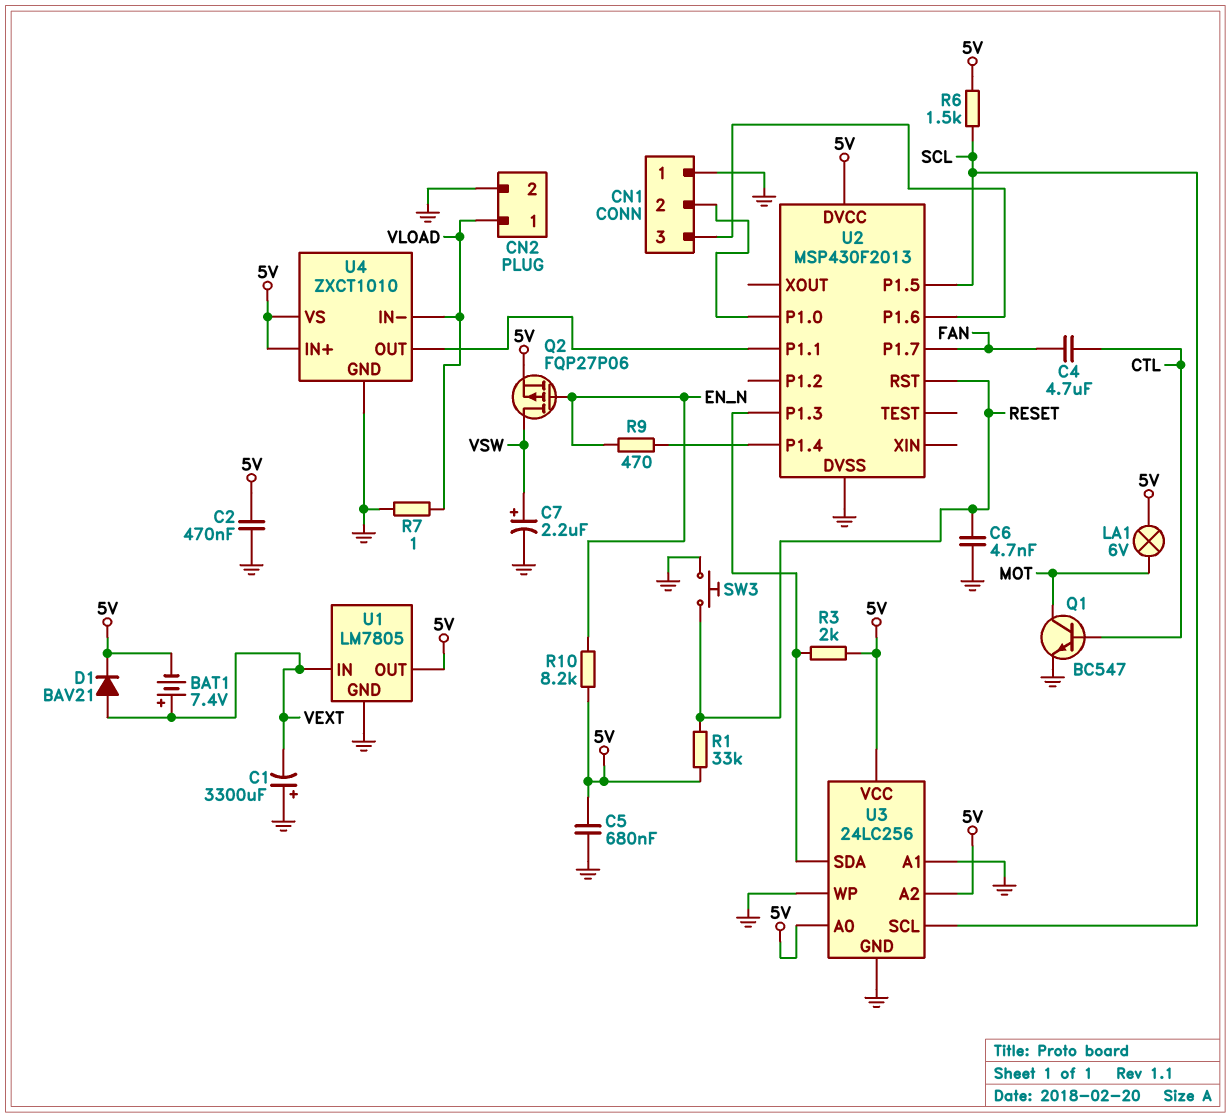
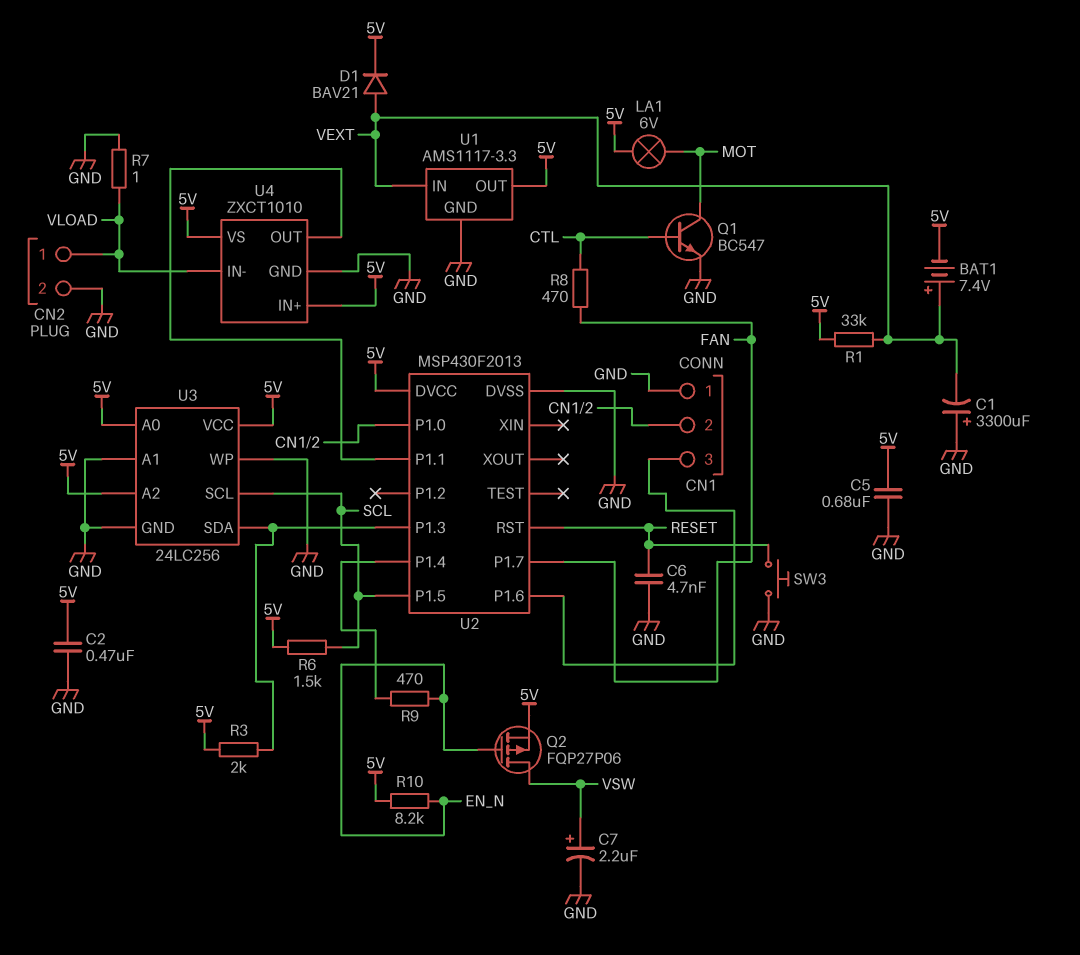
C4: 4.7uF (CTL, FAN) -> none
R1: 33k (5V, RESET) -> 33k (5V, VEXT)
R8: none -> 470 (CTL, FAN)
U1: LM7805 -> AMS1117-3.3

